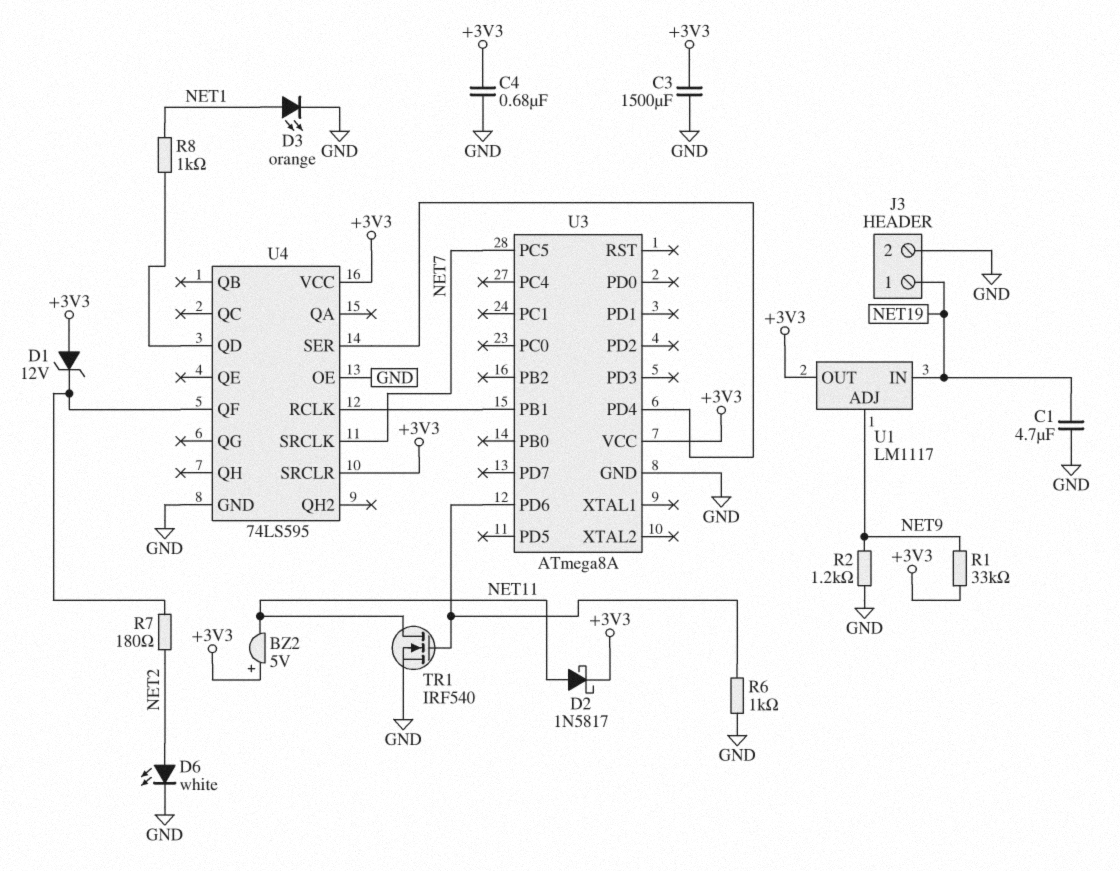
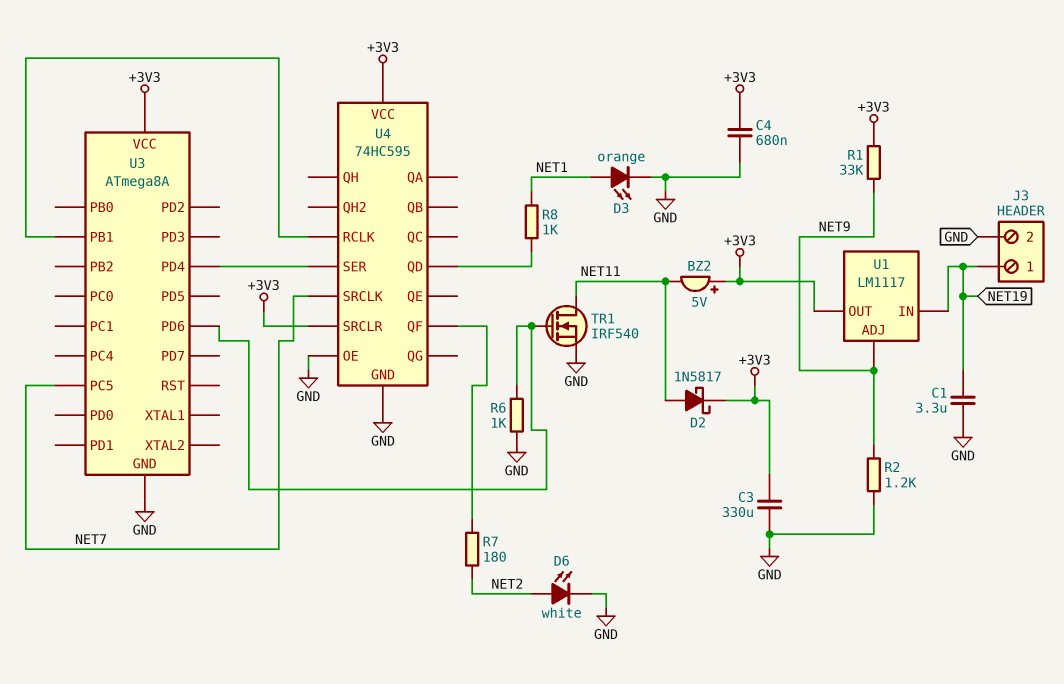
C1: 4.7uF (GND, NET19) -> 3.3uF (GND, NET19)
C3: 1500uF (+3V3, GND) -> 330uF (+3V3, GND)
D1: zener 12V (A +3V3, K U4/QF) -> none
U4: 74LS595 -> 74HC595

